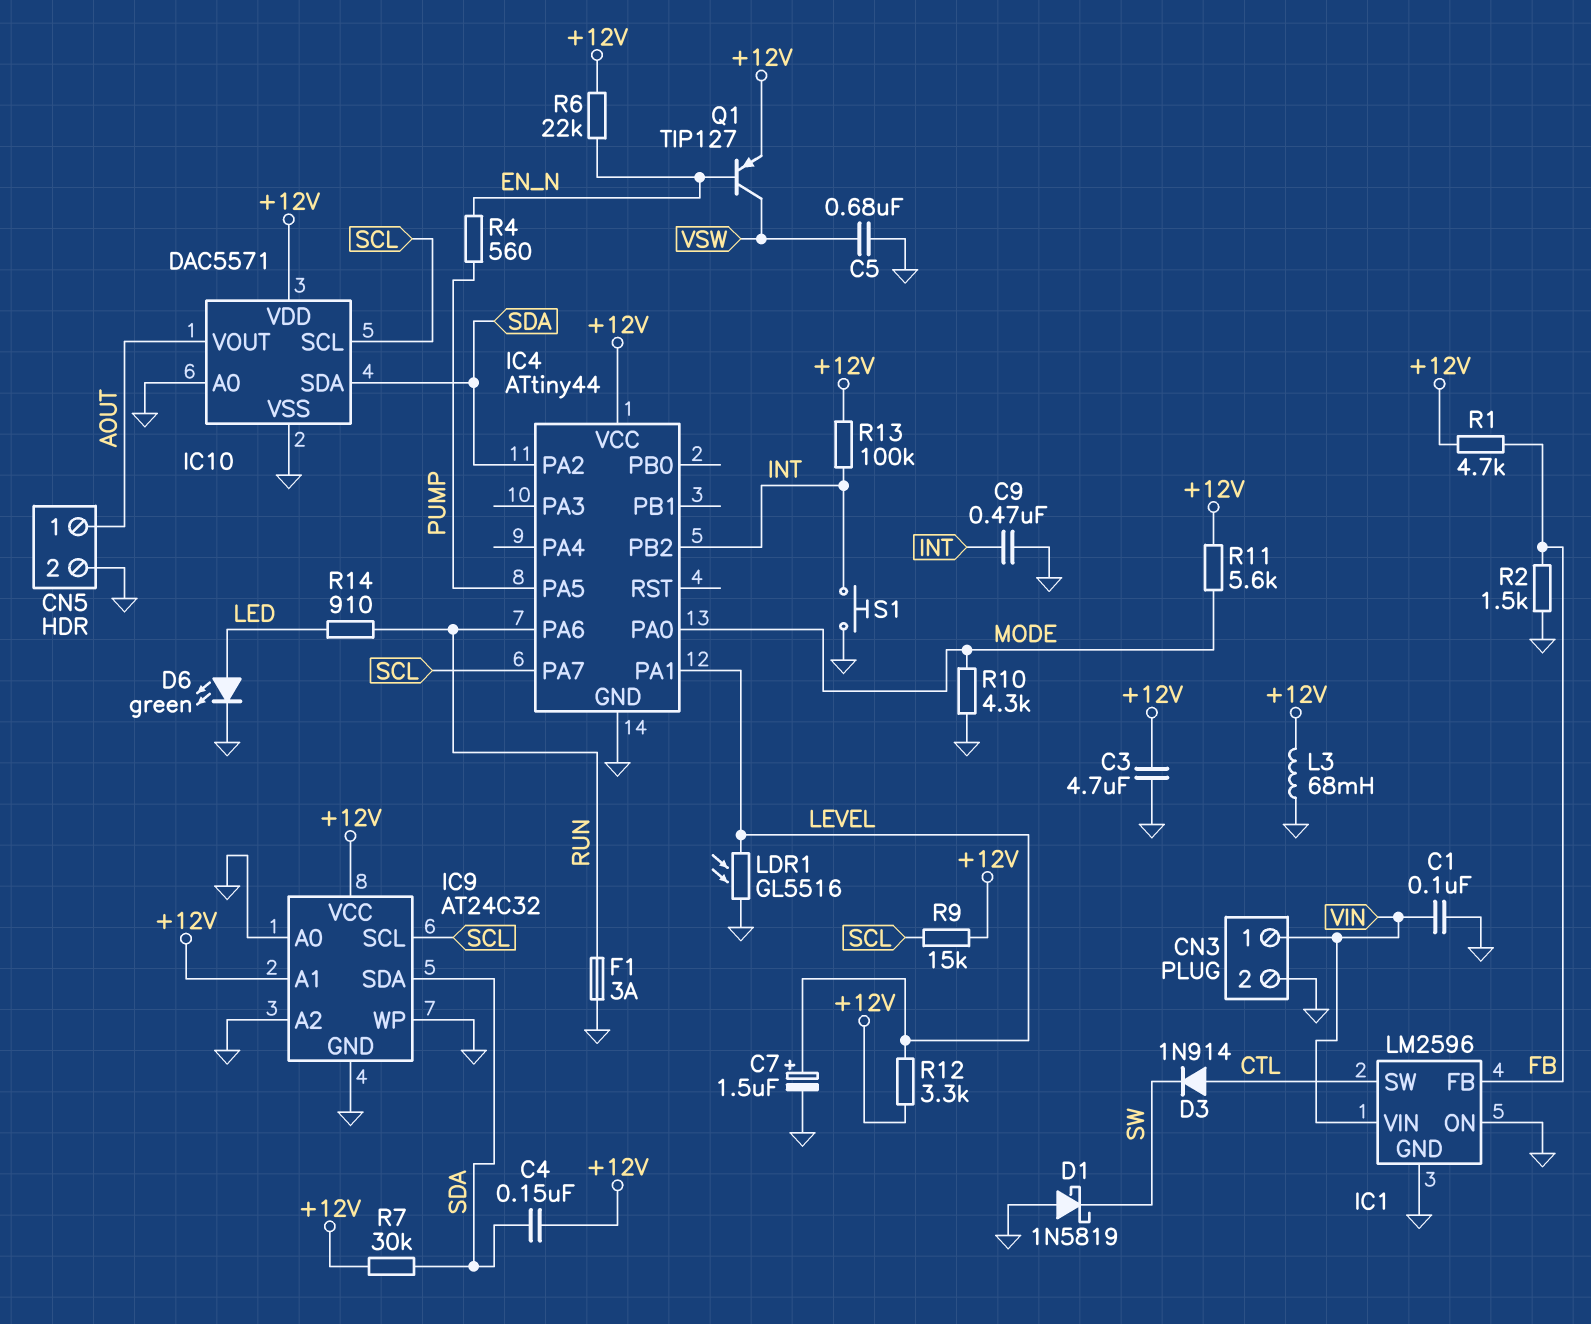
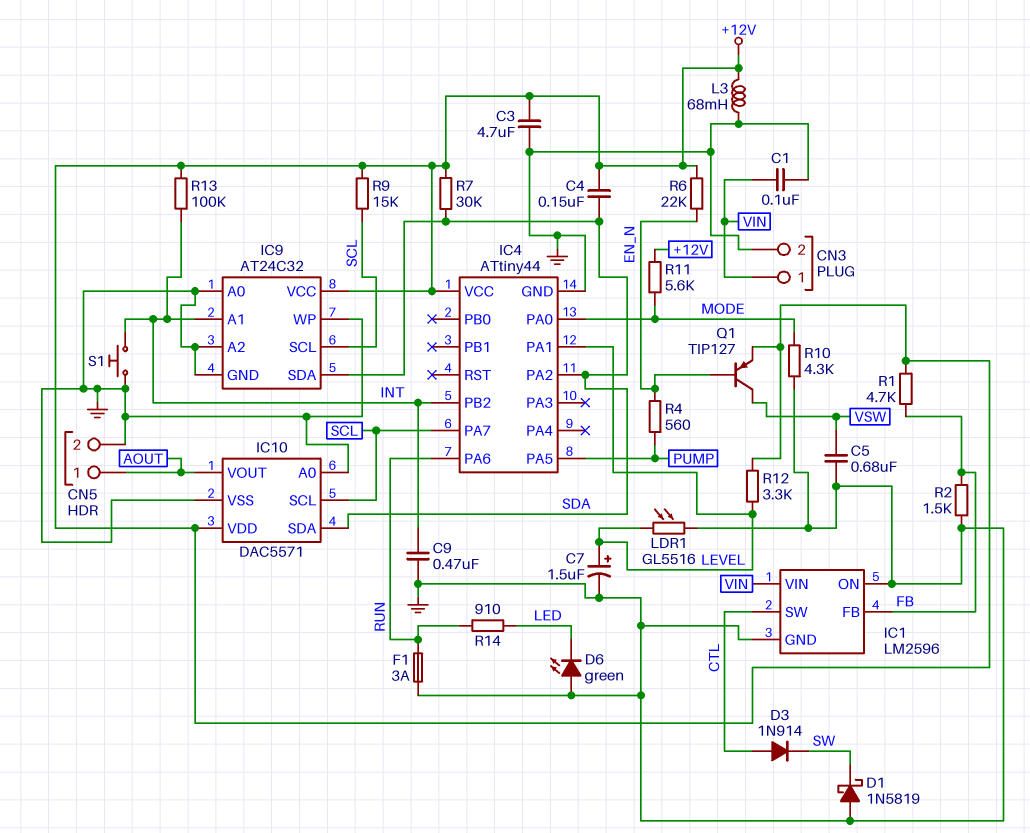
D6: LED green (A LED, K GND) -> LED green (A GND, K LED)
IC9 pin A1: +12V -> INT

